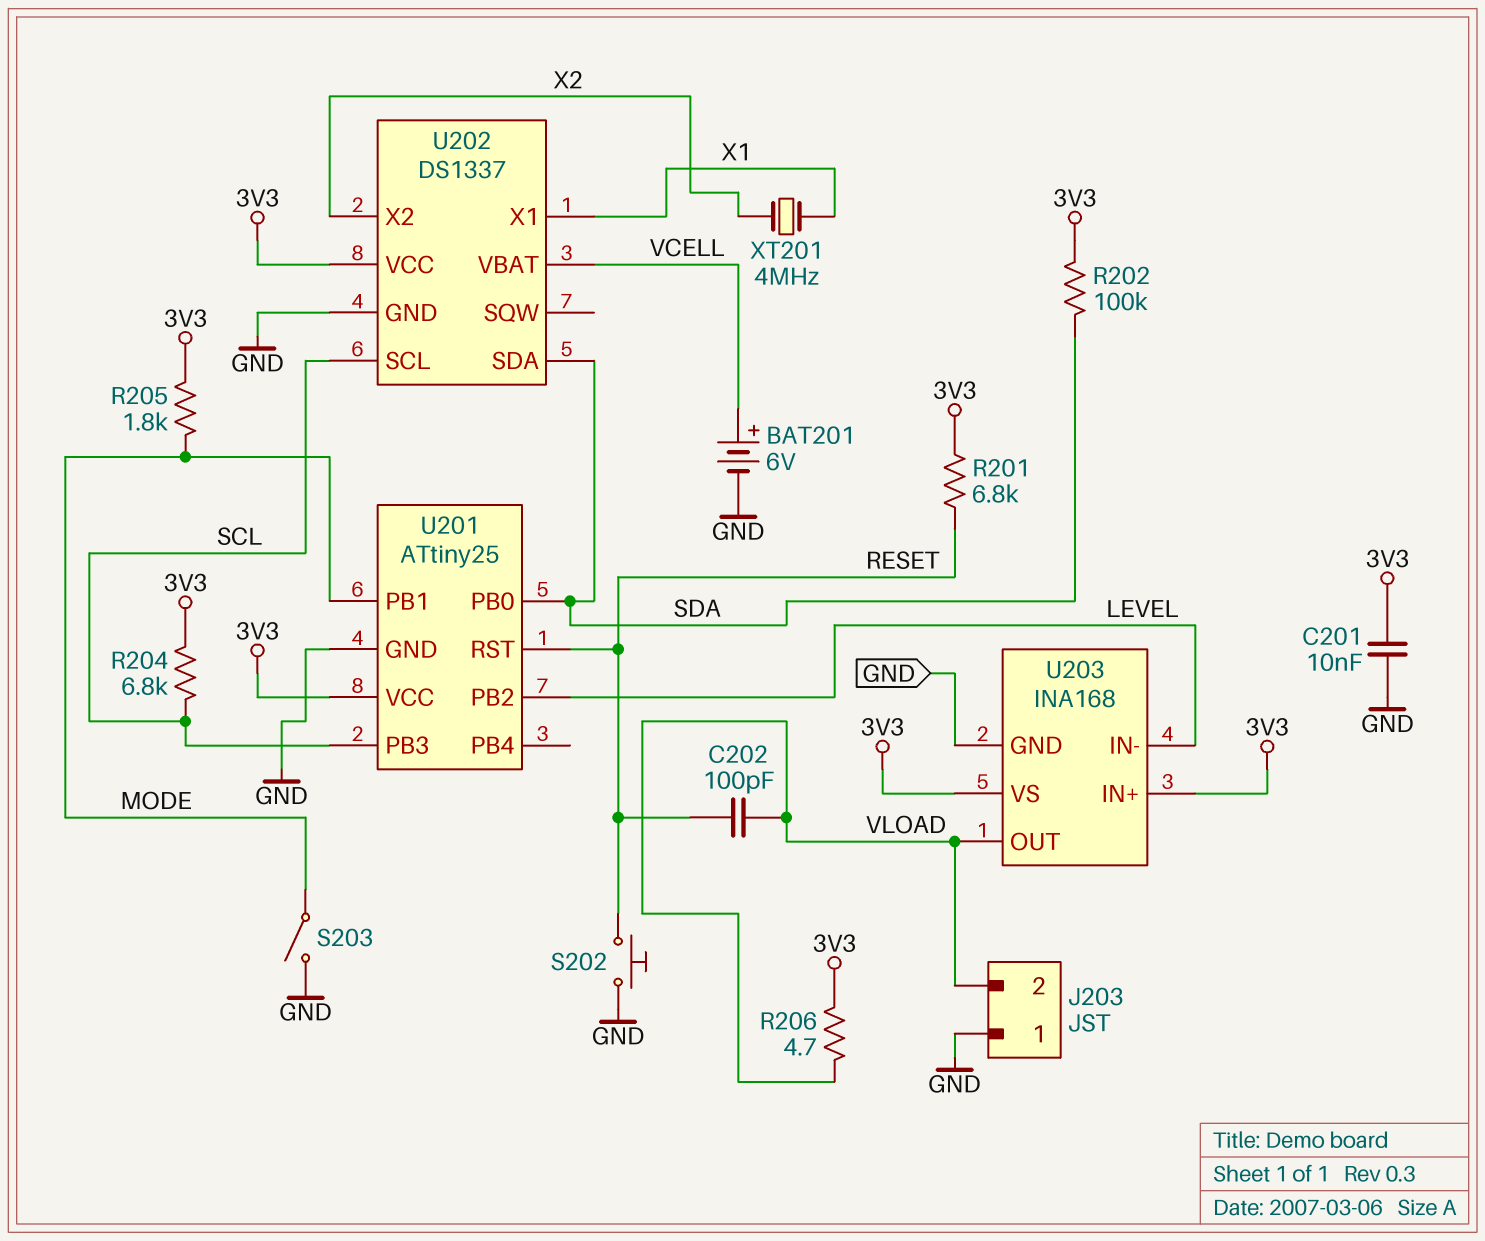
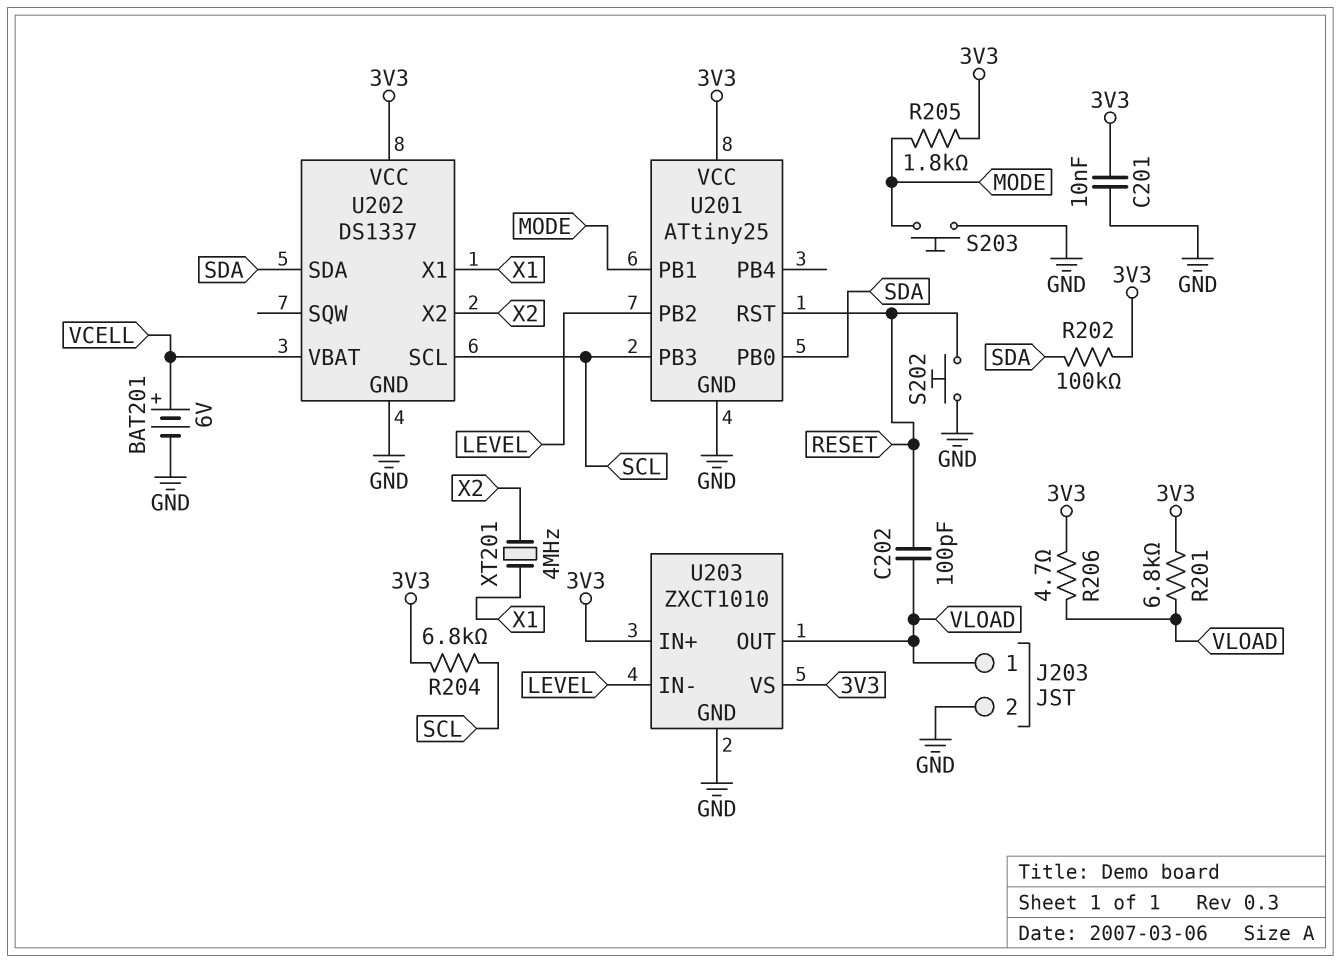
J203 pin 1: GND -> VLOAD
J203 pin 2: VLOAD -> GND
R201: 6.8k (3V3, RESET) -> 6.8k (3V3, VLOAD)
S203: switch (GND, MODE) -> button (GND, MODE)
U203: INA168 -> ZXCT1010

